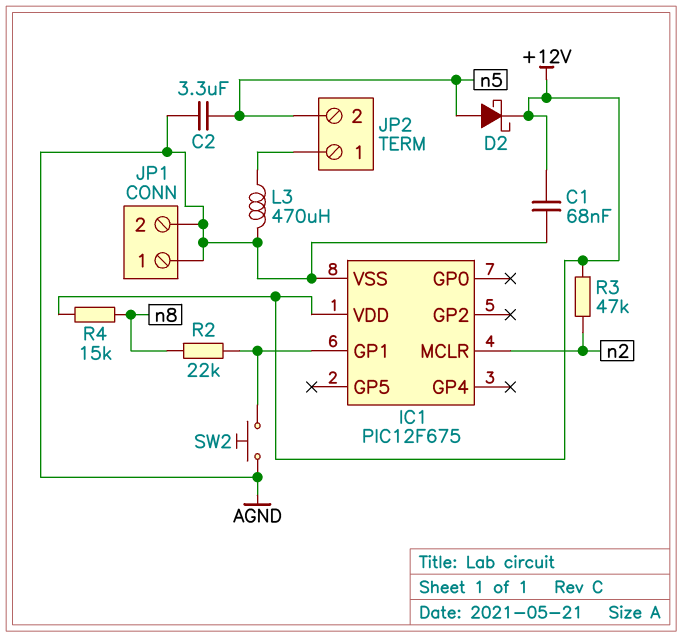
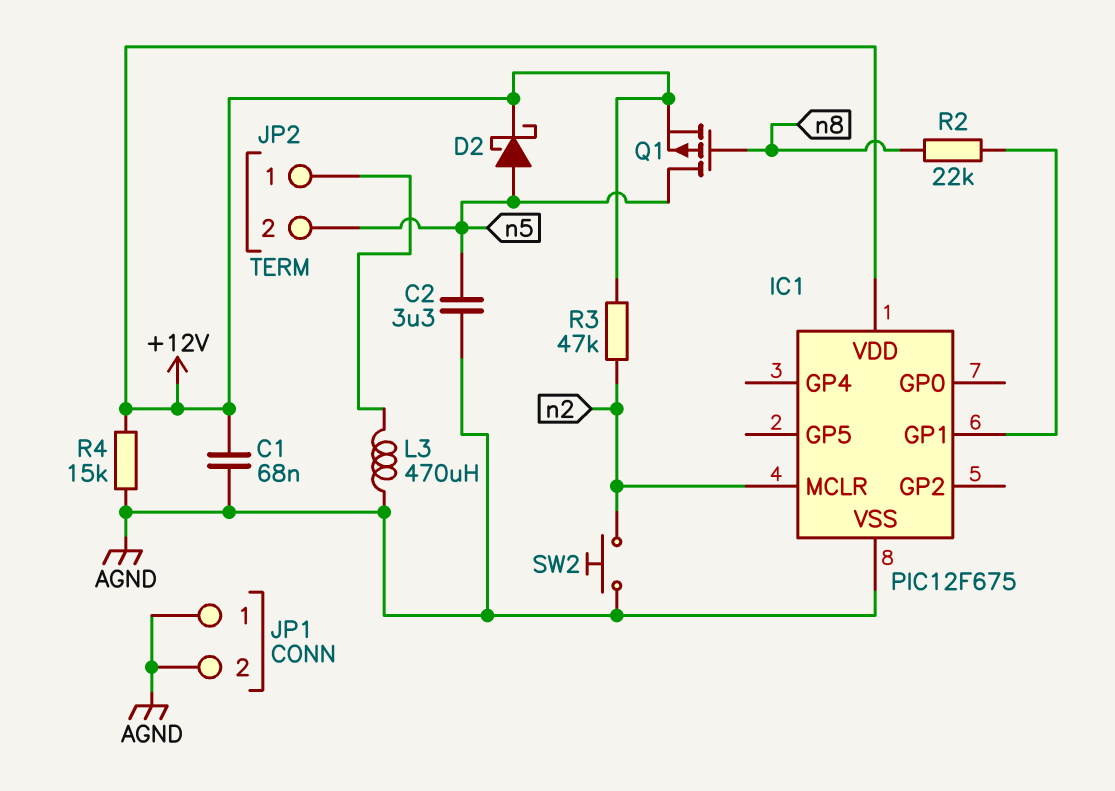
Q1: none -> PMOS (G n8, D n5, S +12V)
R4: 15k (+12V, n8) -> 15k (+12V, AGND)
SW2: button (AGND, IC1/GP1) -> button (AGND, n2)

